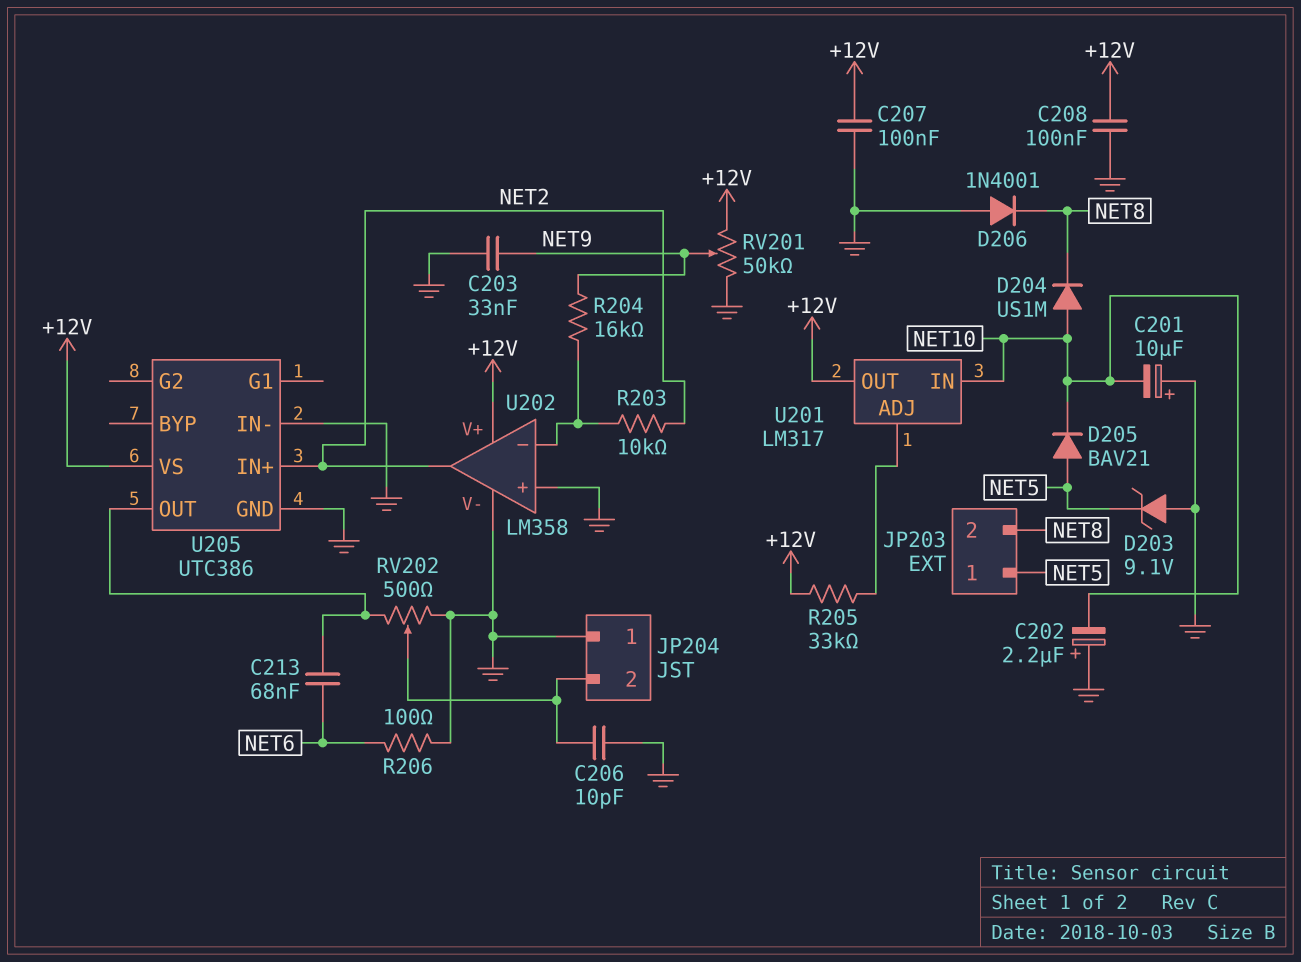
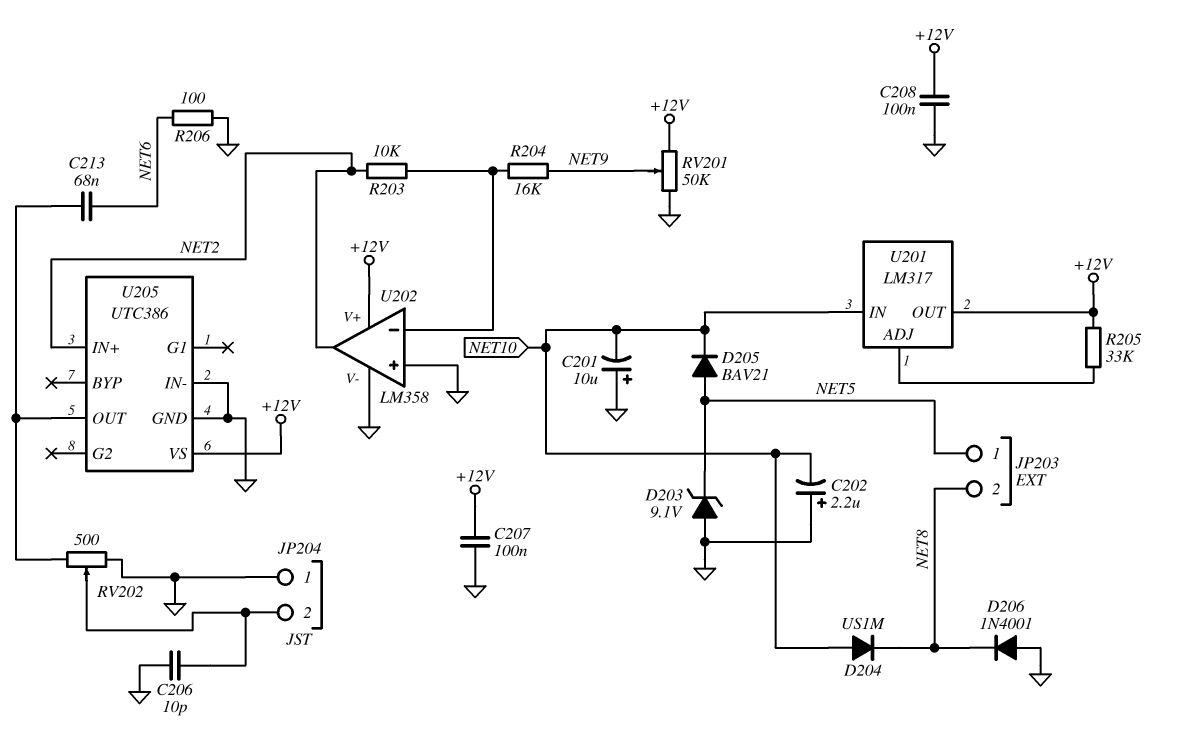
C203: 33nF (GND, NET9) -> none

